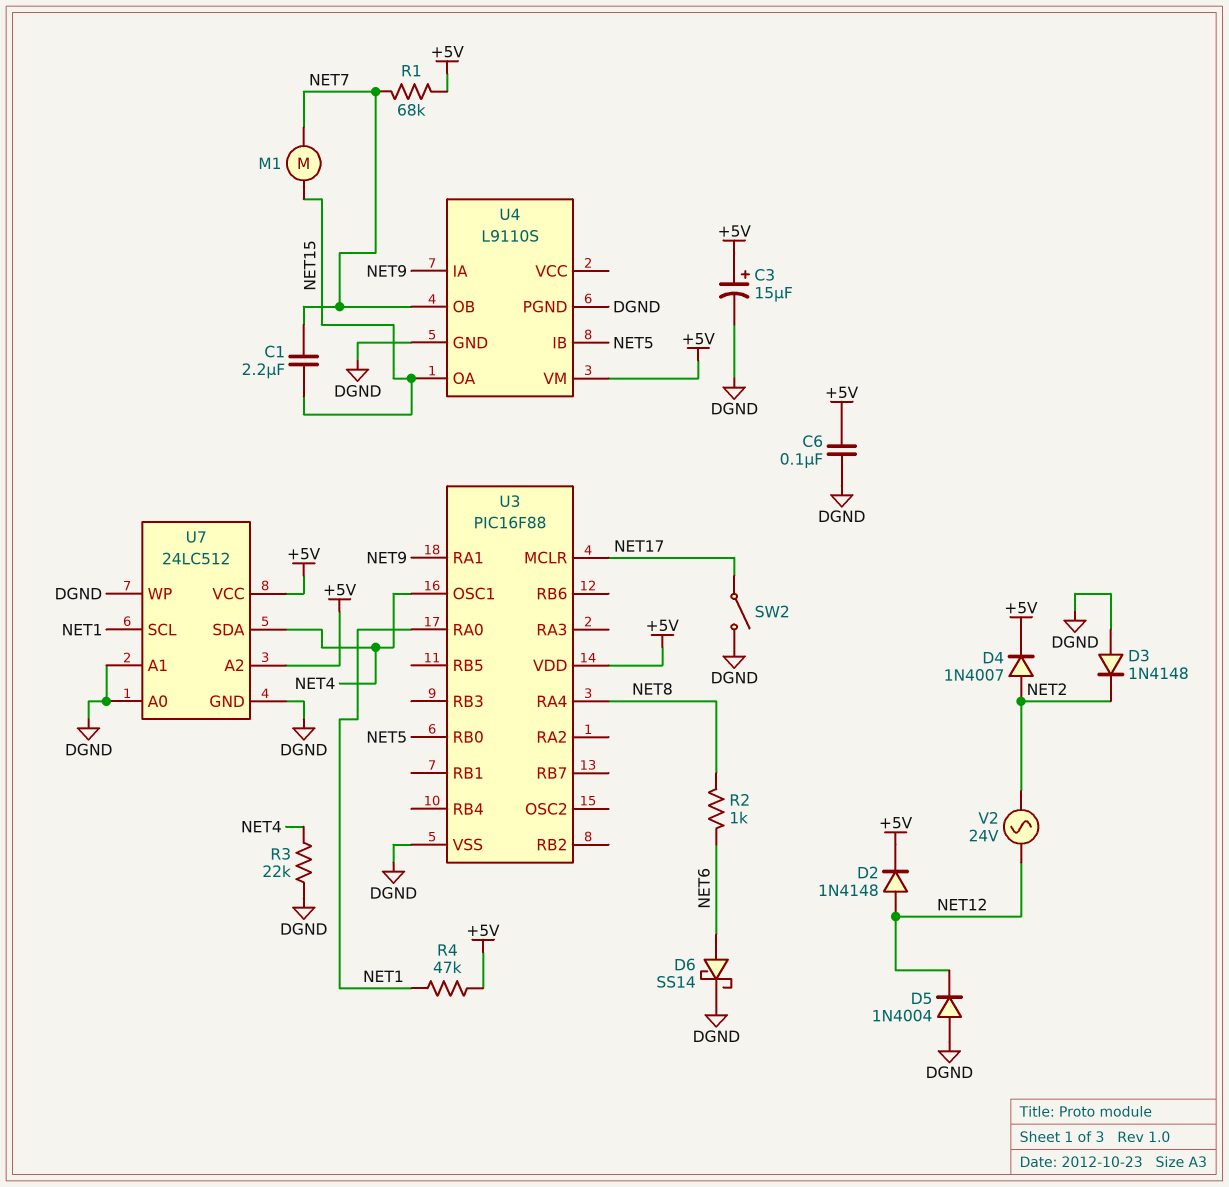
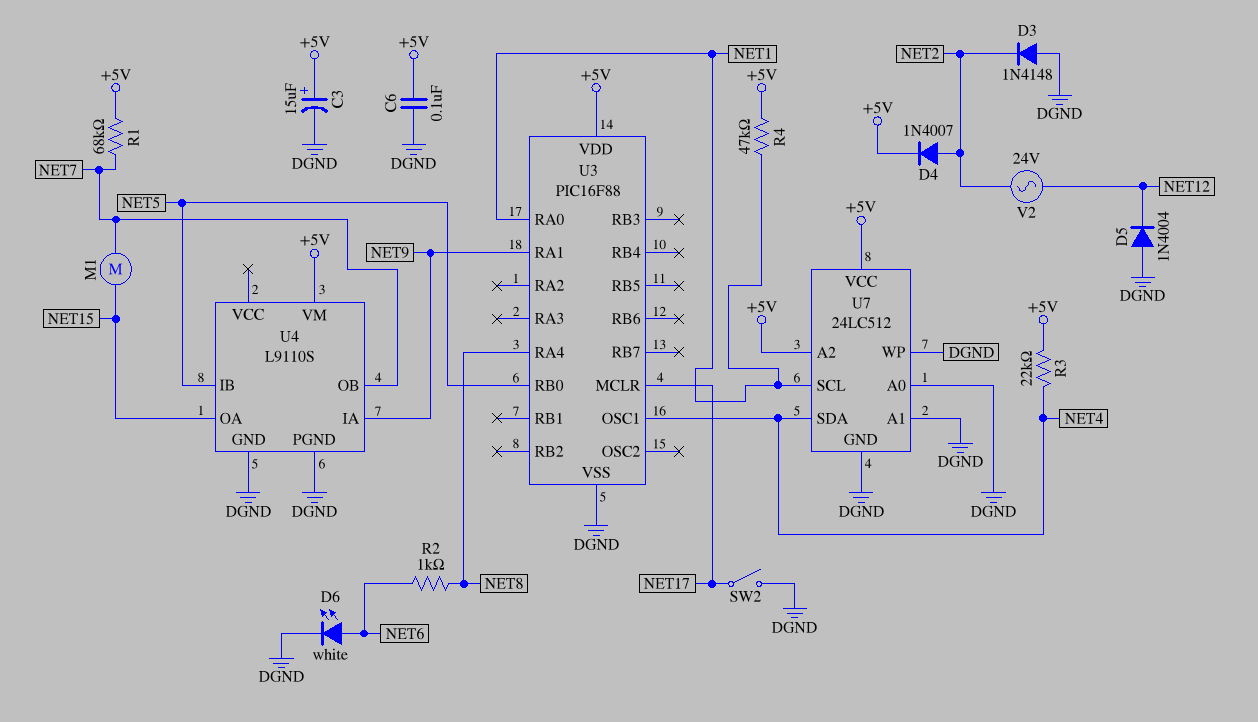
C1: 2.2uF (NET7, NET15) -> none
D2: diode 1N4148 (A NET12, K +5V) -> none
D6: schottky SS14 (A NET6, K DGND) -> LED white (A NET6, K DGND)
R3: 22k (DGND, NET4) -> 22k (+5V, NET4)

